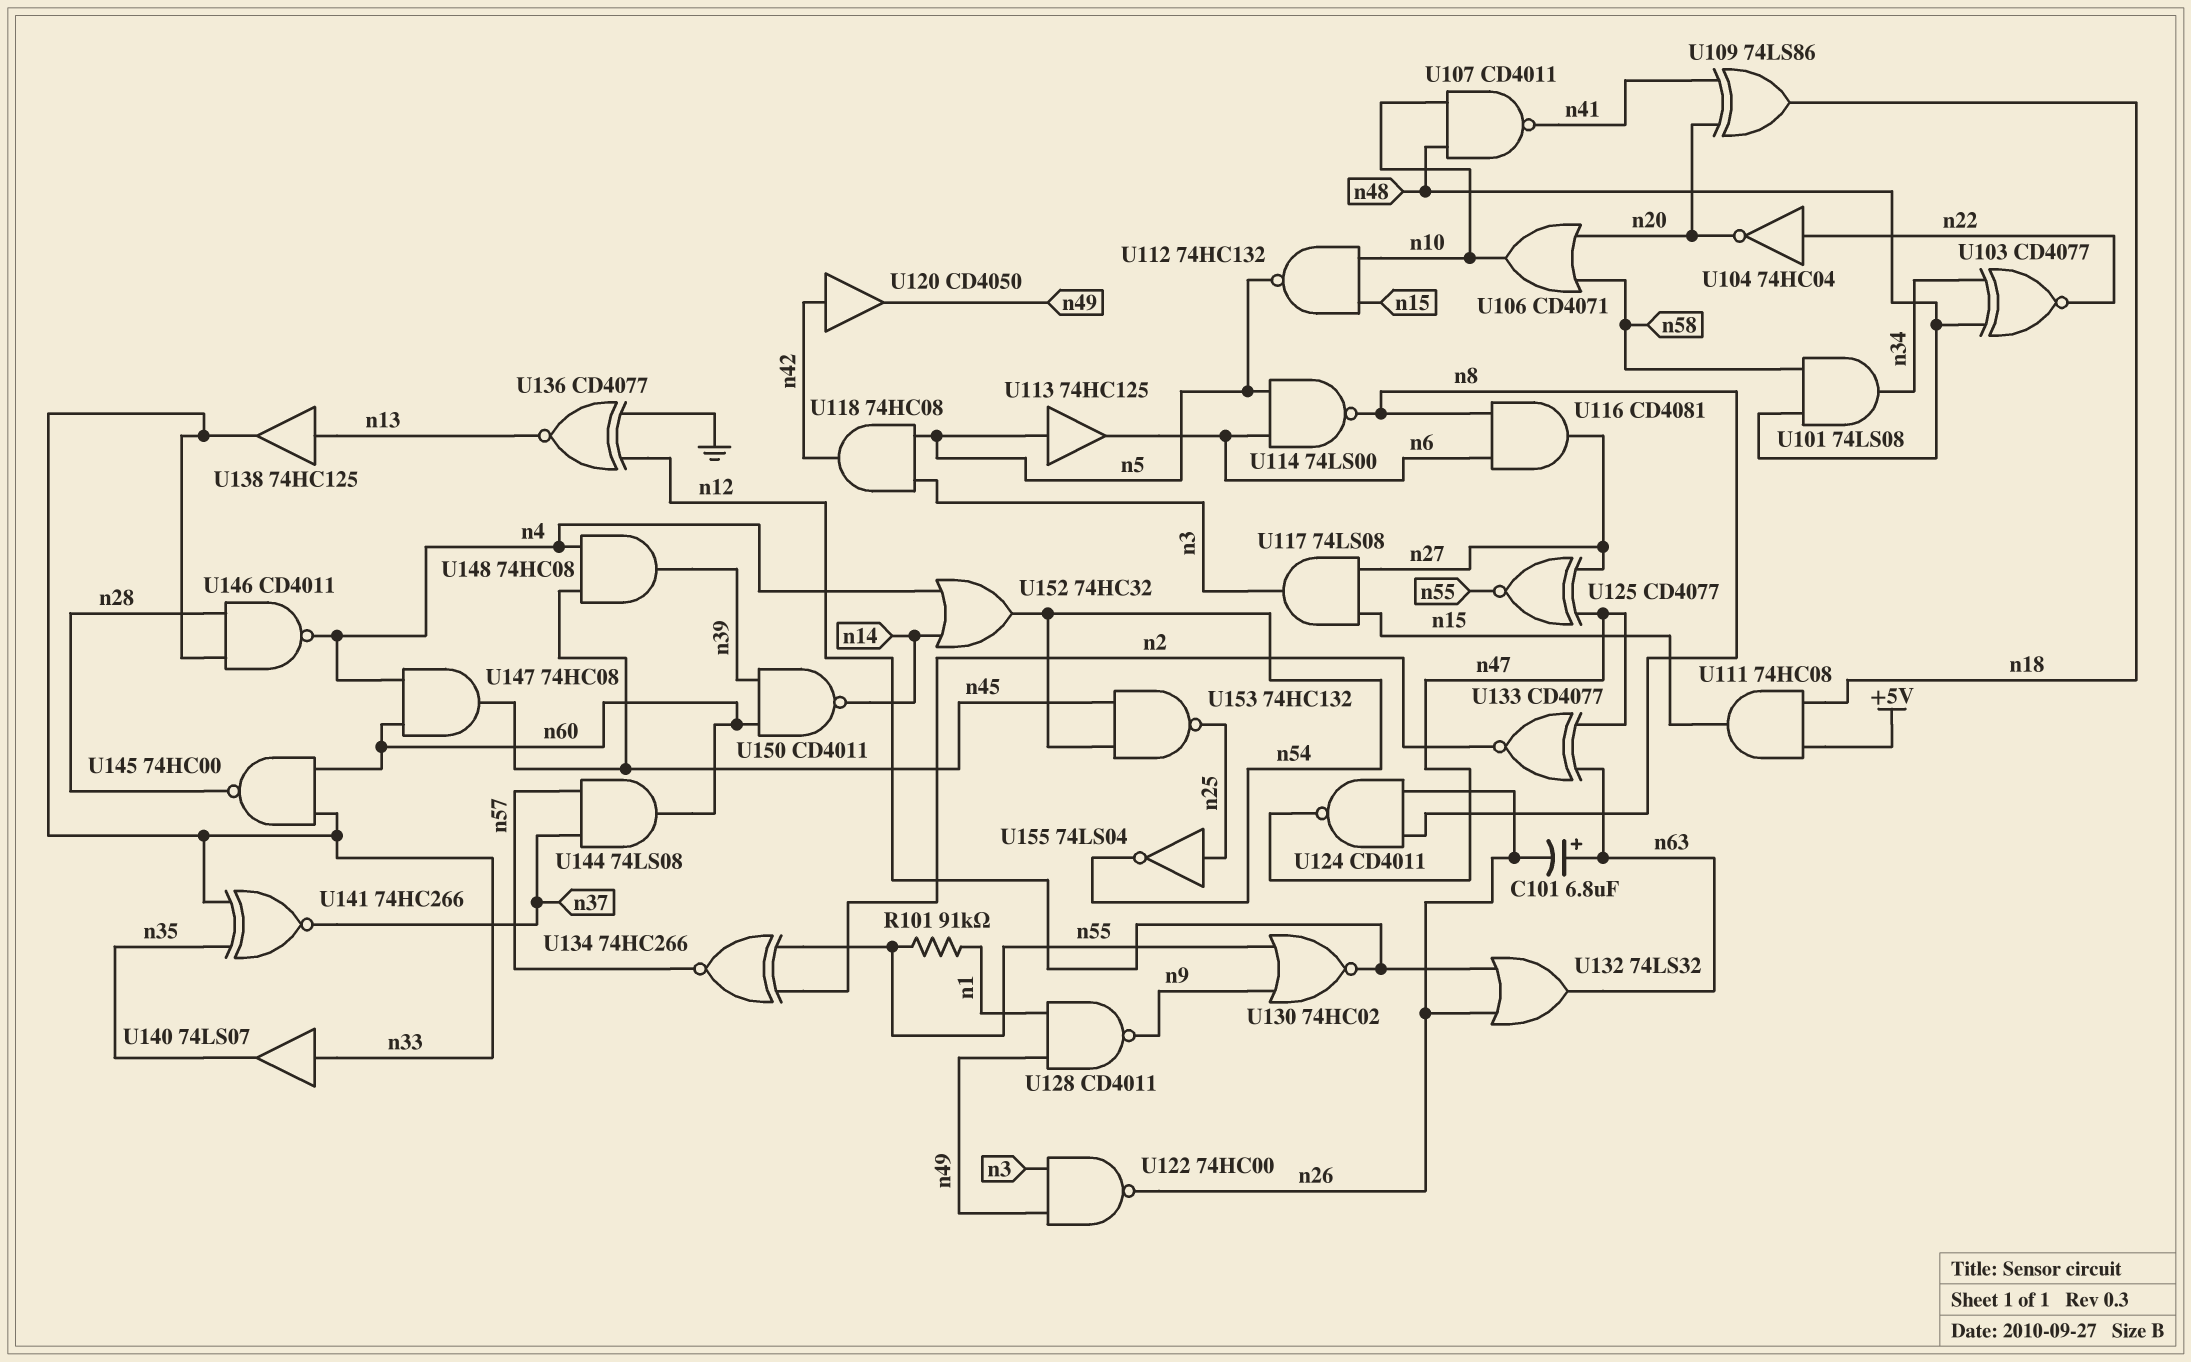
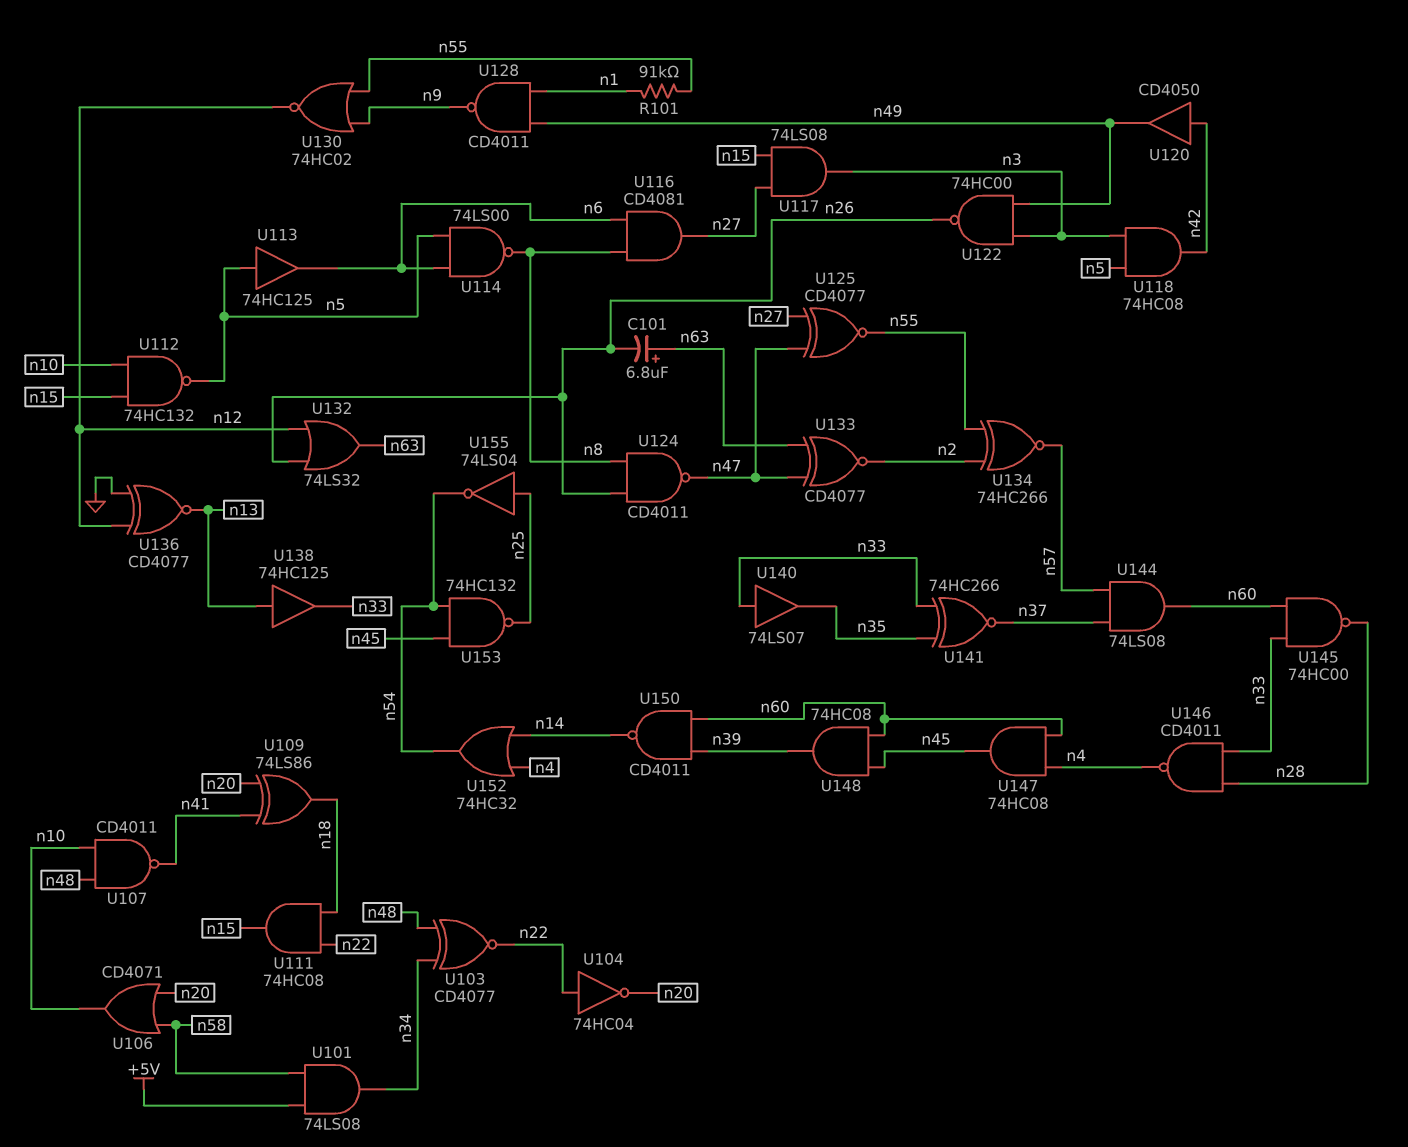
U101: AND 74LS08 (in n48, in n58, out n34) -> AND 74LS08 (in +5V, in n58, out n34)
U111: AND 74HC08 (in +5V, in n18, out n15) -> AND 74HC08 (in n18, in n22, out n15)
U148: AND 74HC08 (in n4, in n45, out n39) -> AND 74HC08 (in n45, in n60, out n39)

